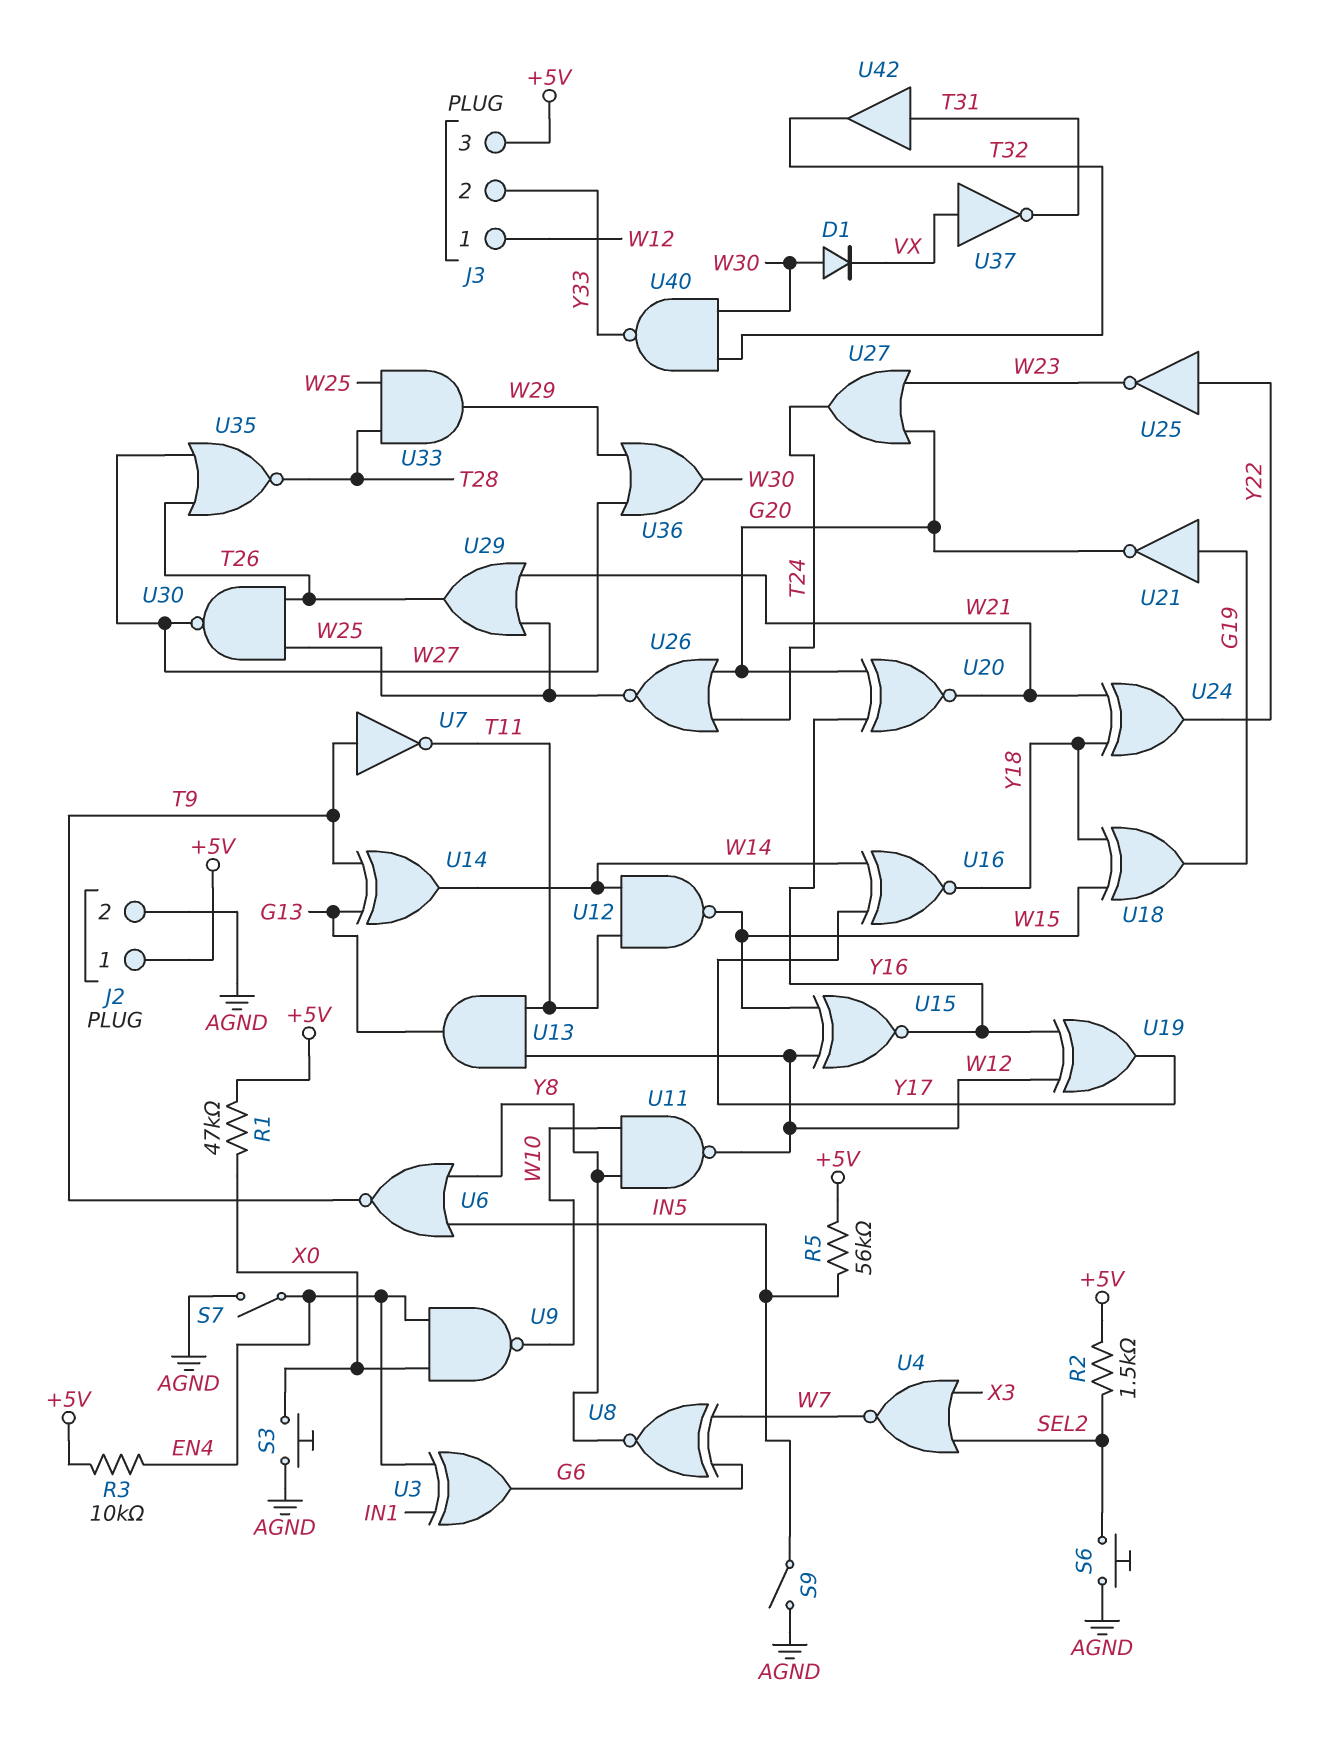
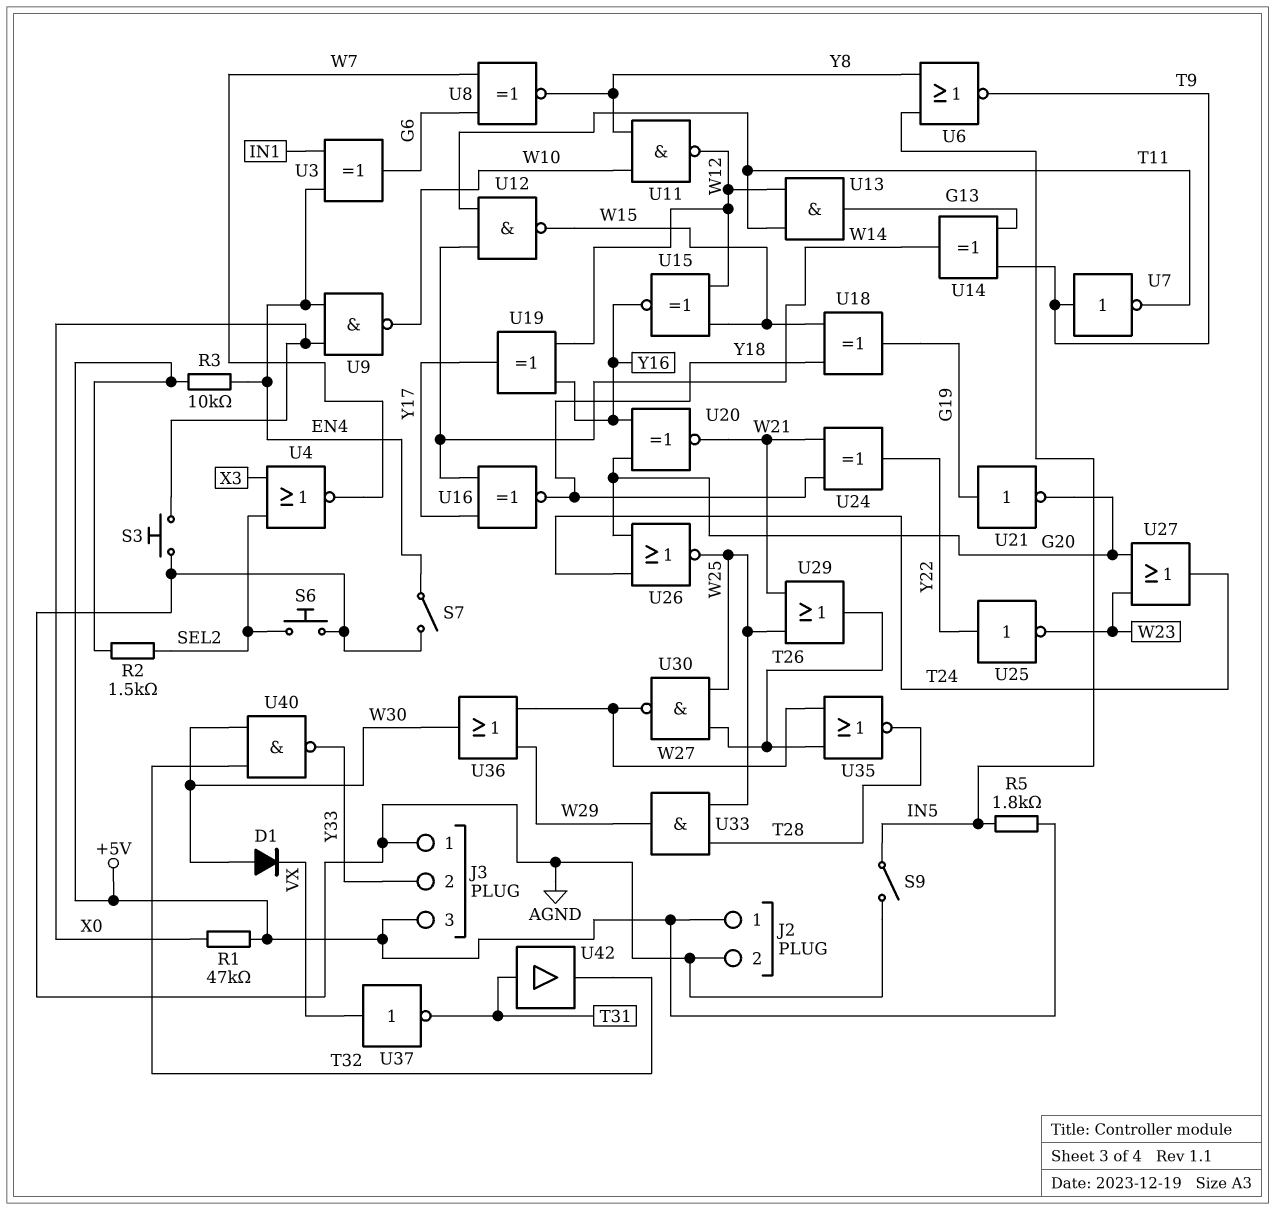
J3 pin 1: W12 -> AGND
R5: 56k (+5V, IN5) -> 1.8k (+5V, IN5)

